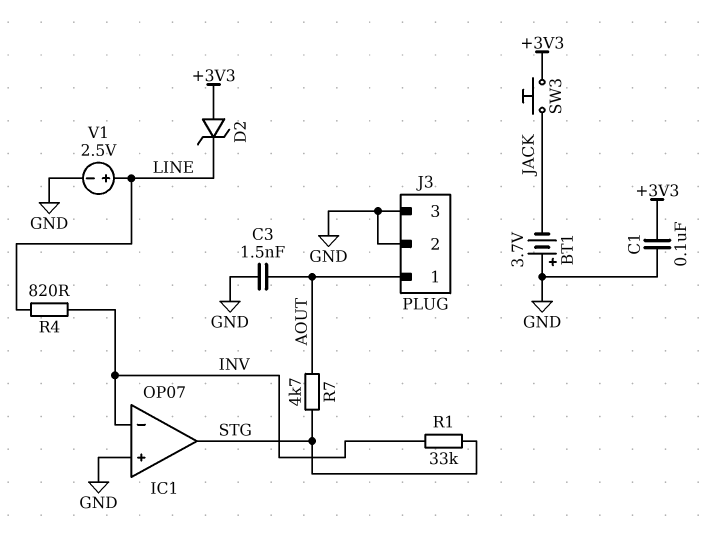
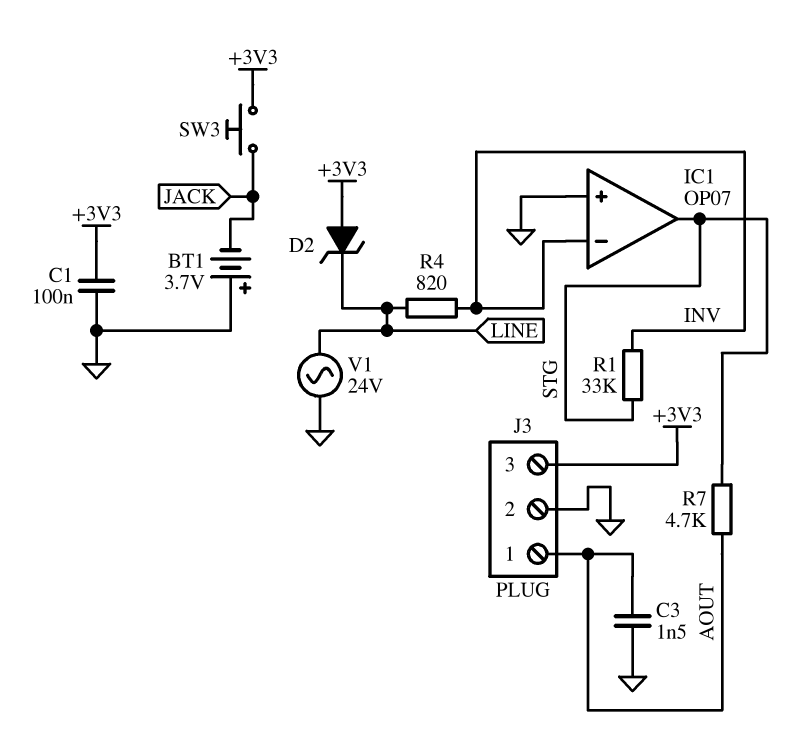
J3 pin 3: GND -> +3V3
V1: 2.5V (plus LINE, minus GND) -> AC 24V (GND, LINE)

